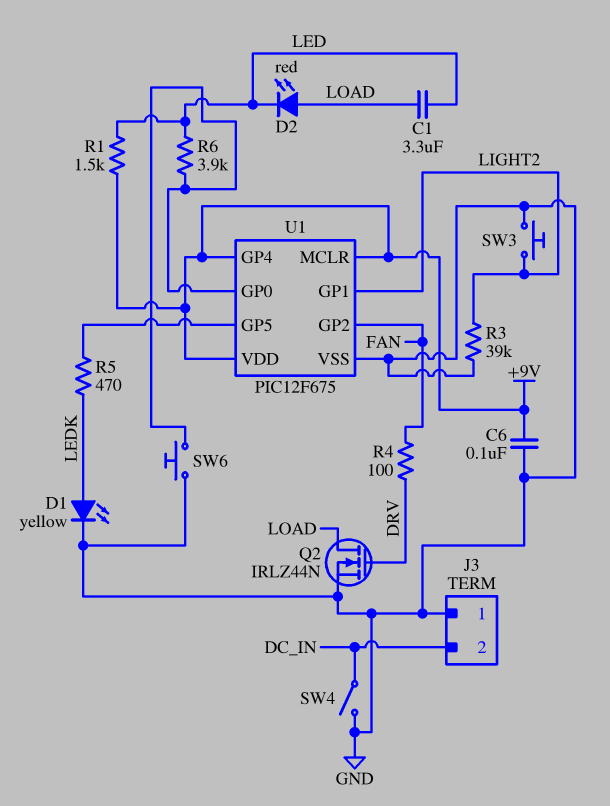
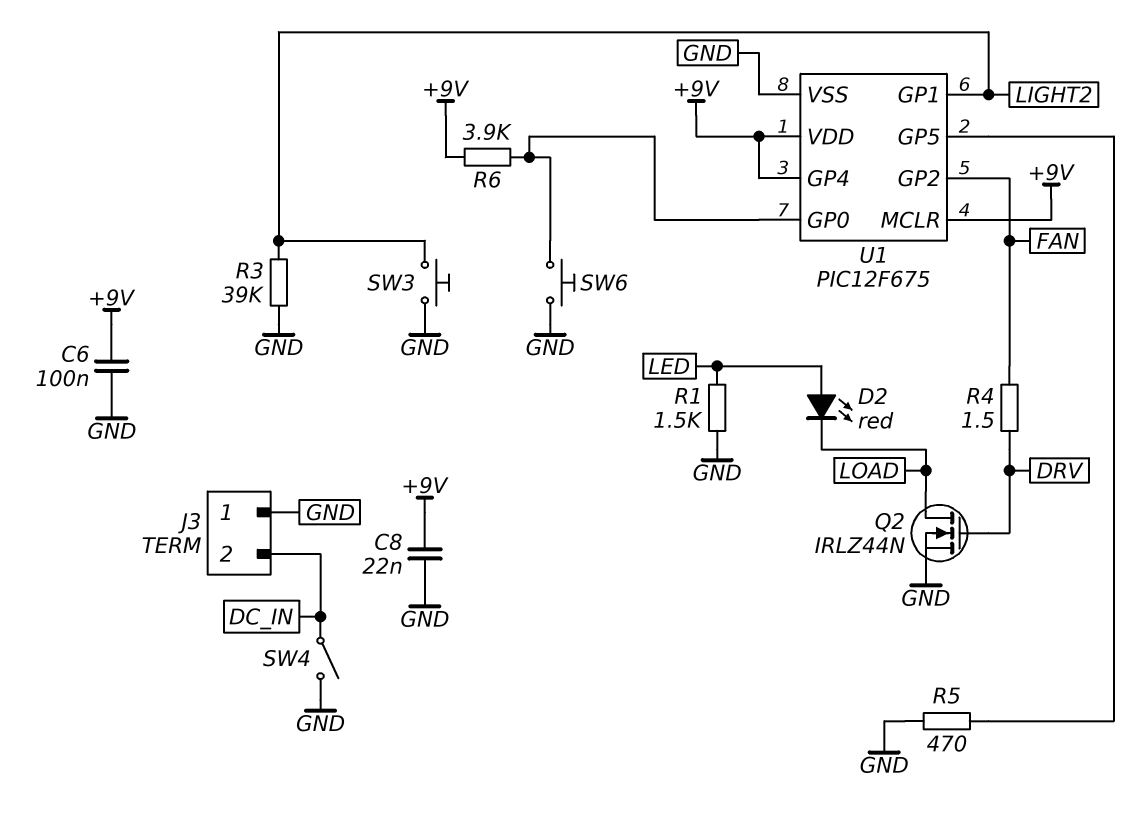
C1: 3.3uF (LED, LOAD) -> none
C8: none -> 22nF (+9V, GND)
D1: LED yellow (A LEDK, K GND) -> none
D2: LED red (A LOAD, K LED) -> LED red (A LED, K LOAD)
R1: 1.5k (+9V, LED) -> 1.5k (GND, LED)
R4: 100 (DRV, FAN) -> 1.5 (DRV, FAN)
R5: 470 (LEDK, U1/GP5) -> 470 (GND, U1/GP5)
R6: 3.9k (LED, U1/GP0) -> 3.9k (+9V, U1/GP0)

